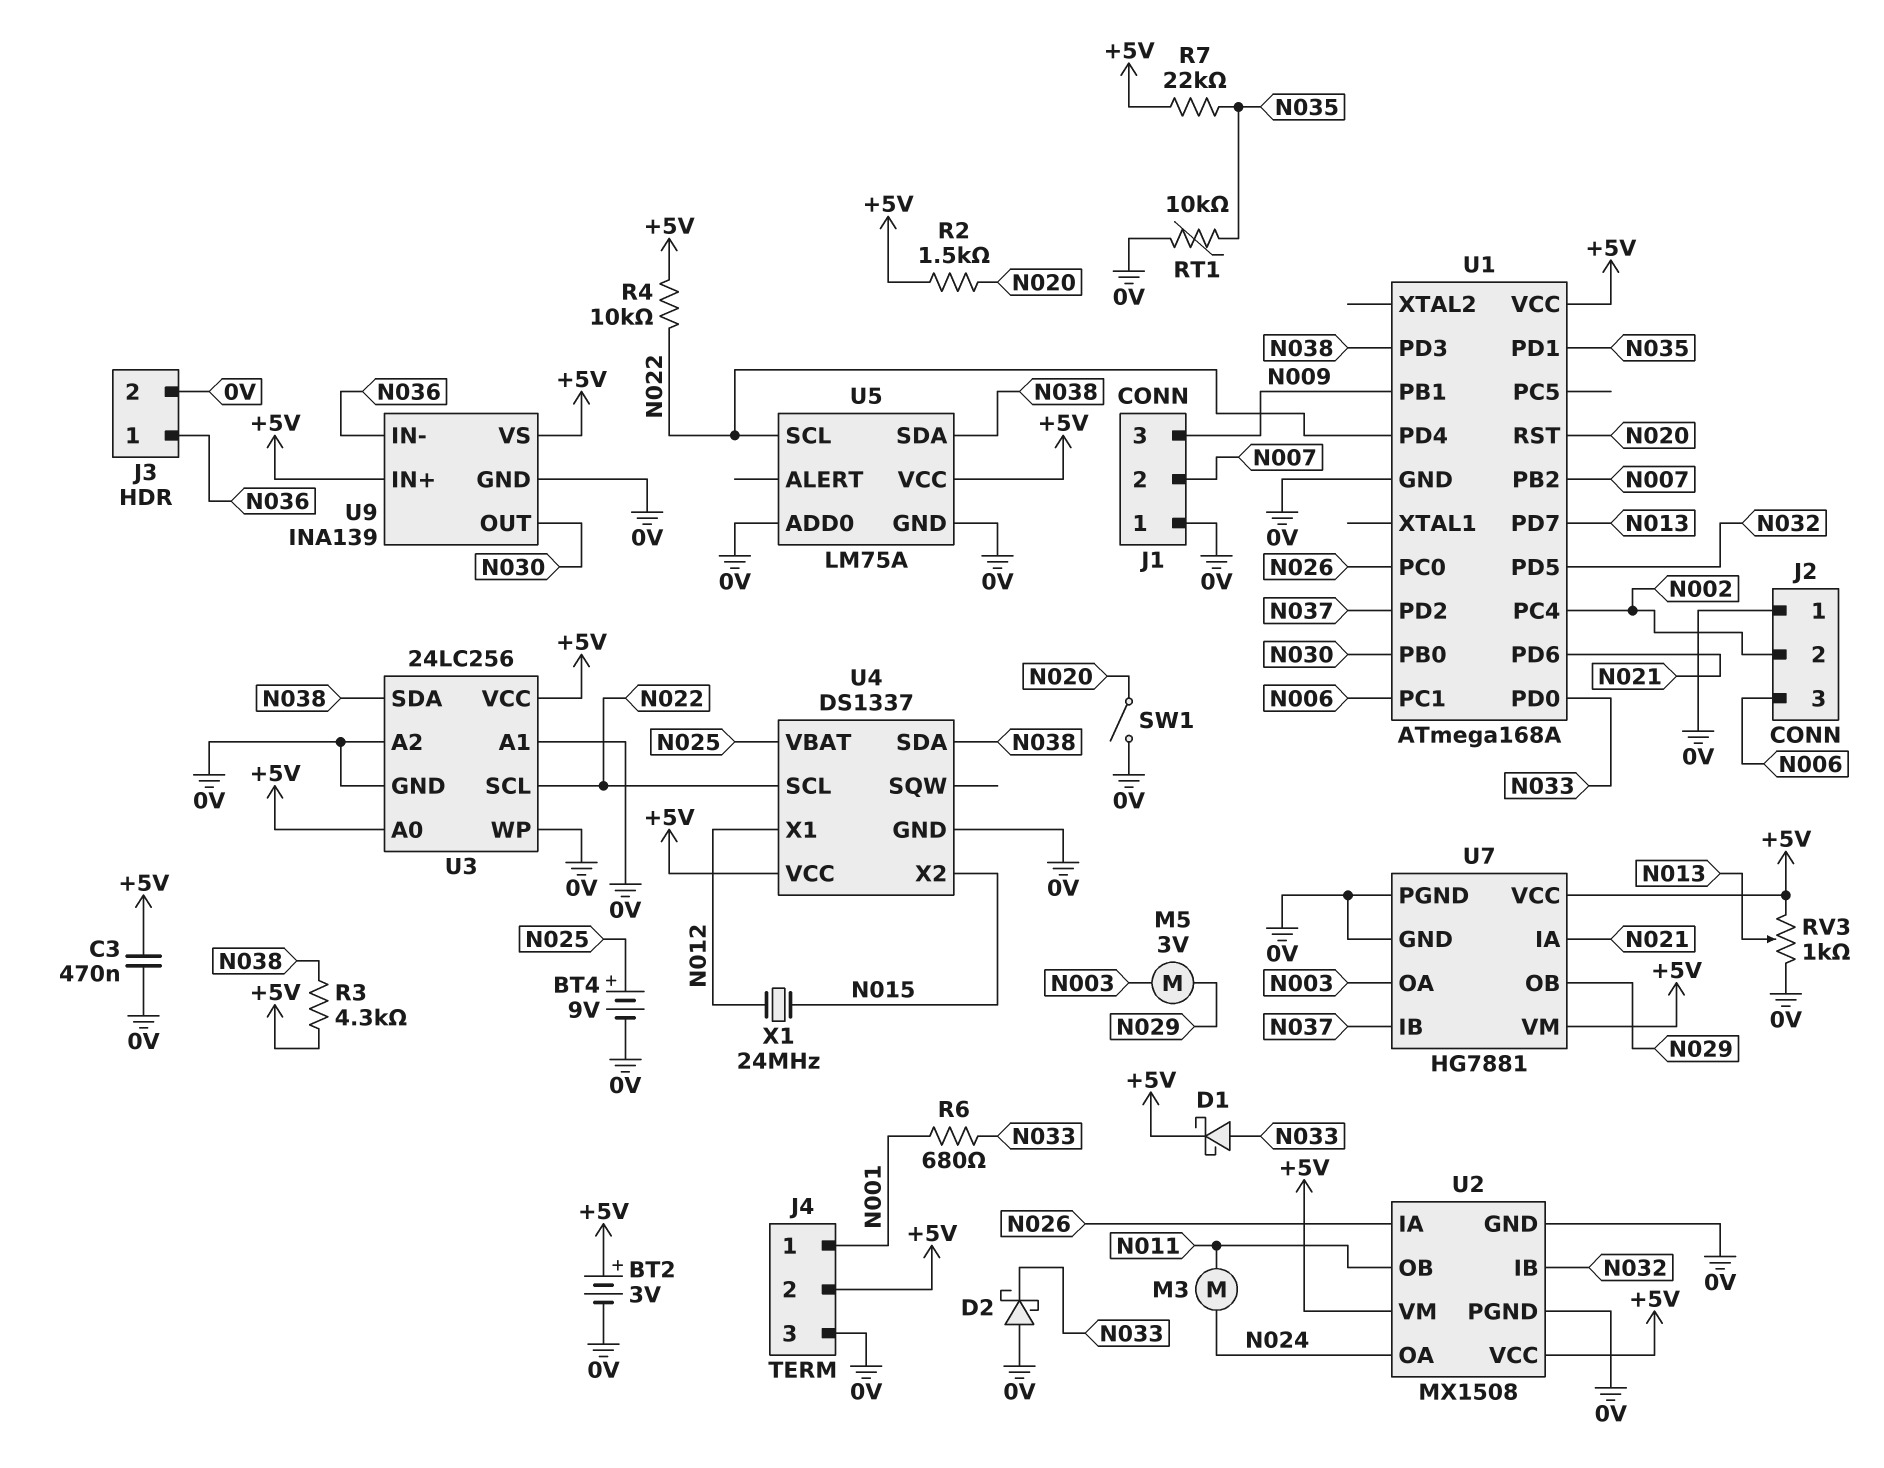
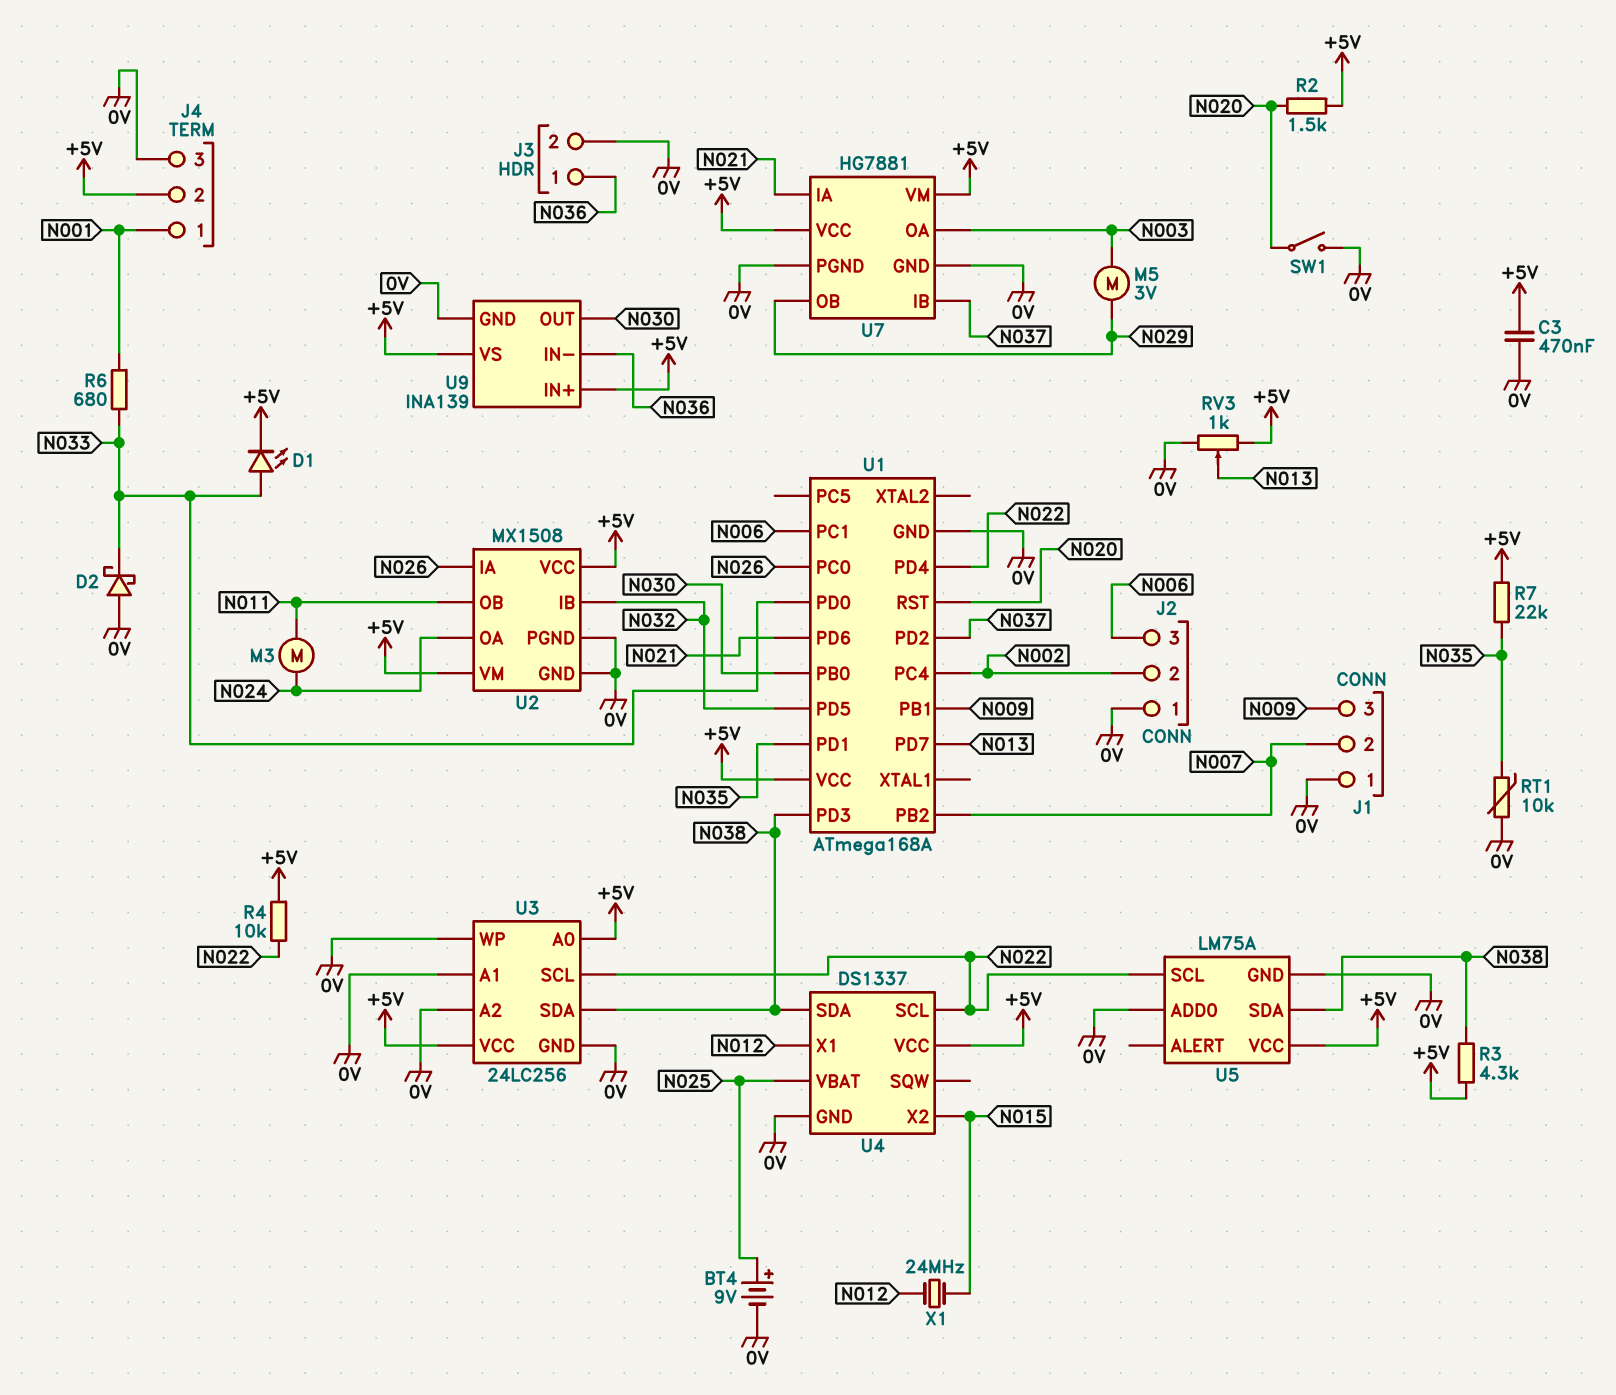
BT2: 3V (plus +5V, minus 0V) -> none
D1: schottky (A N033, K +5V) -> LED (A N033, K +5V)

